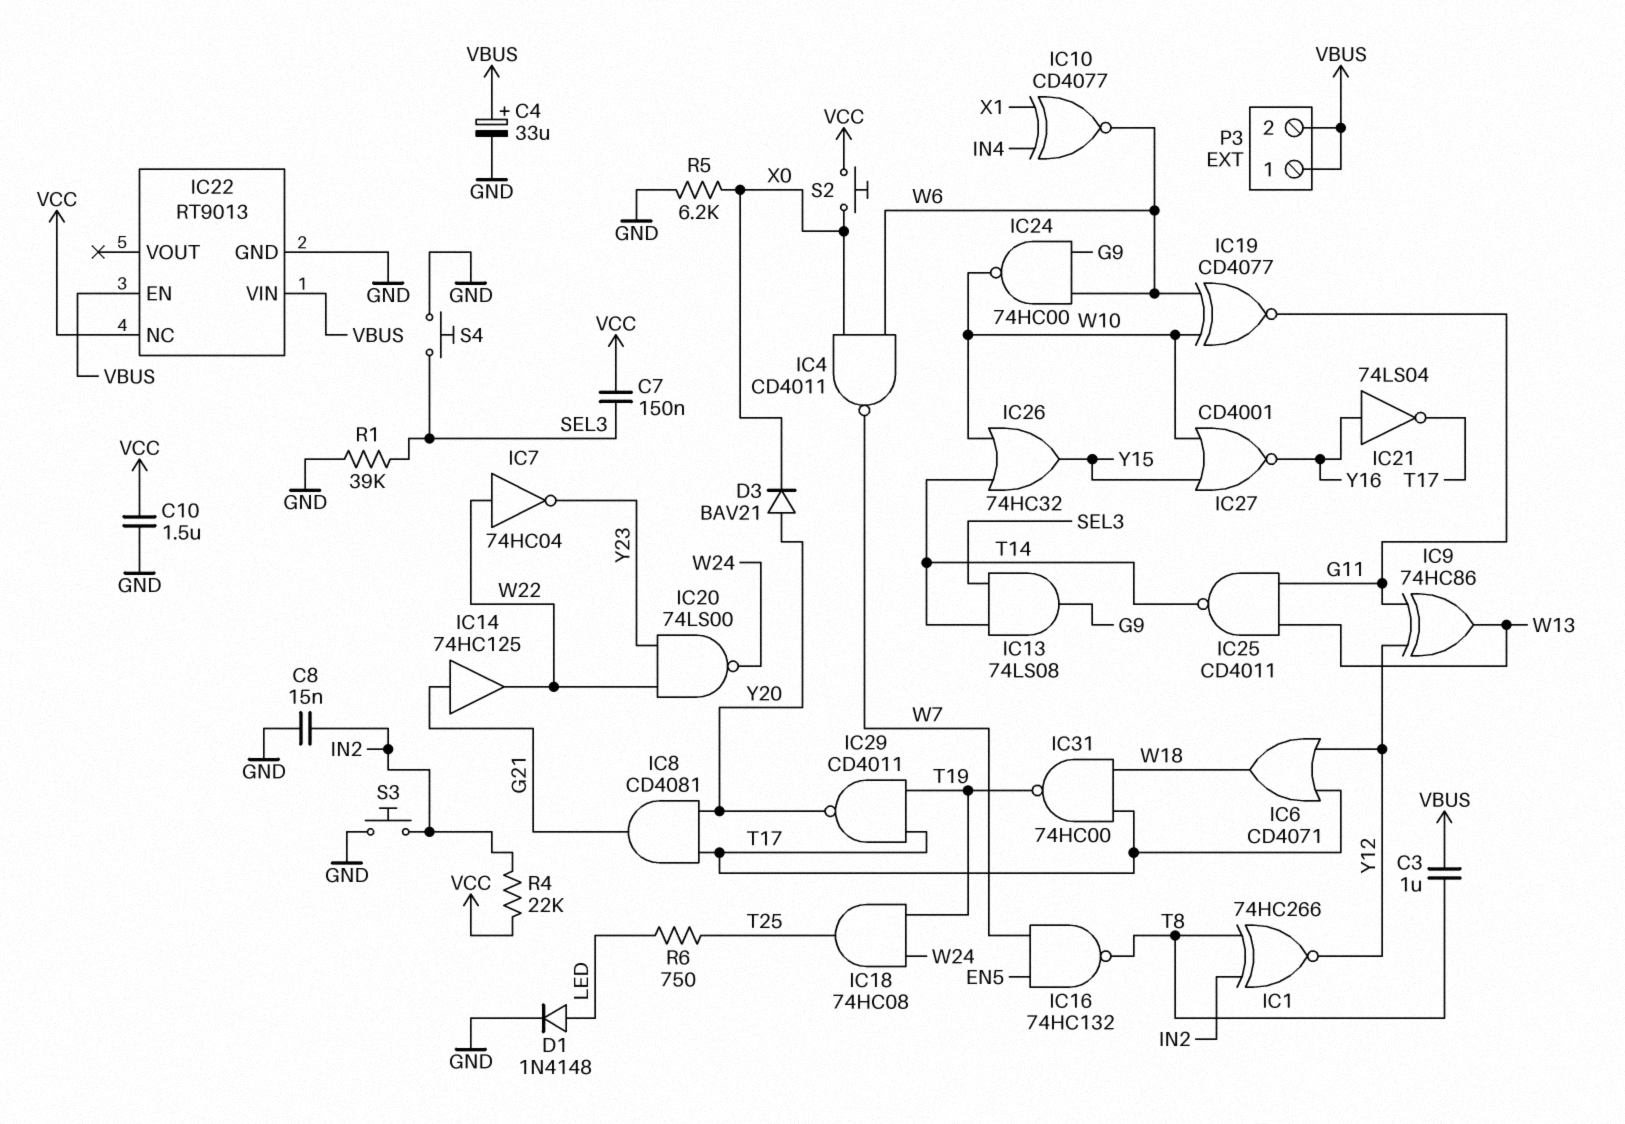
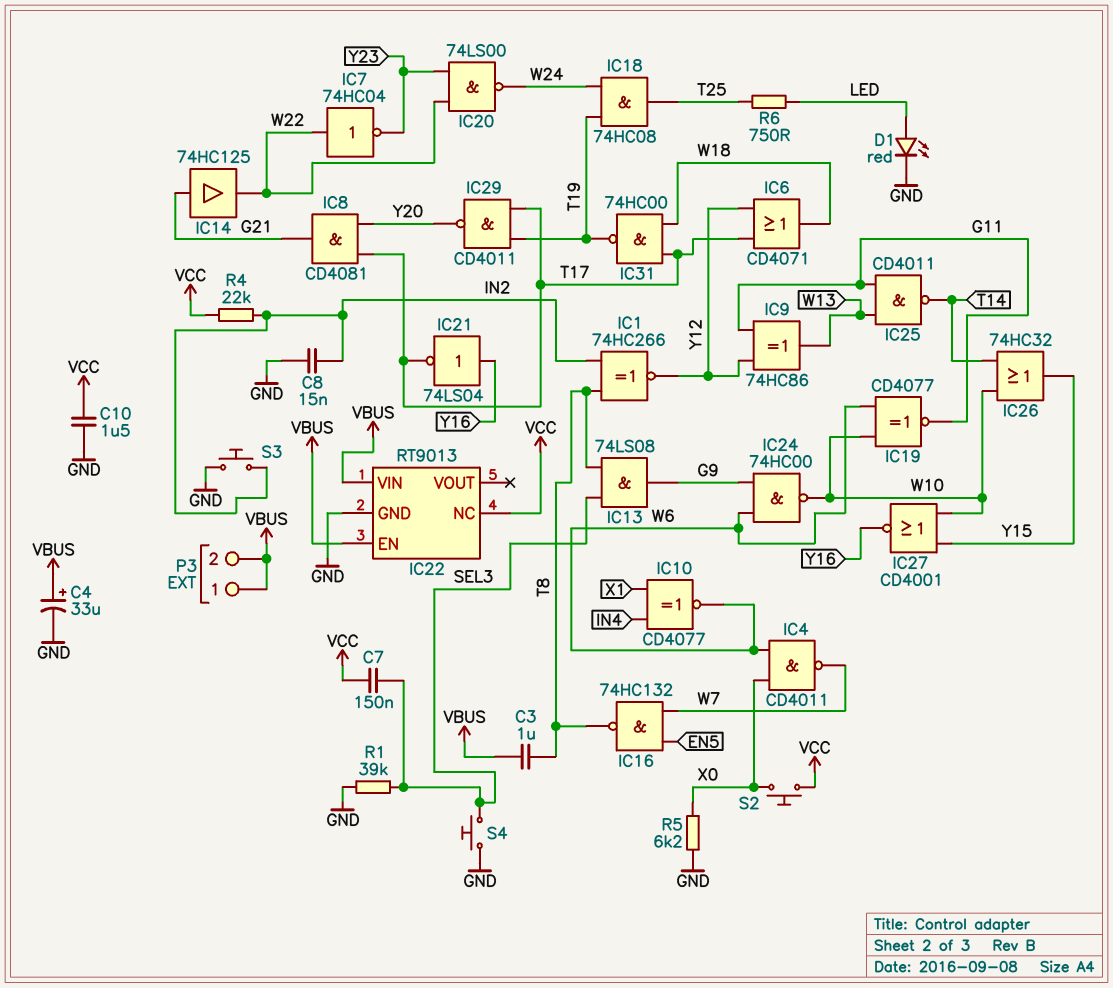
D1: diode 1N4148 (A LED, K GND) -> LED red (A LED, K GND)
D3: diode BAV21 (A Y20, K X0) -> none
IC13: AND 74LS08 (in SEL3, in T14, out G9) -> AND 74LS08 (in SEL3, in T8, out G9)

